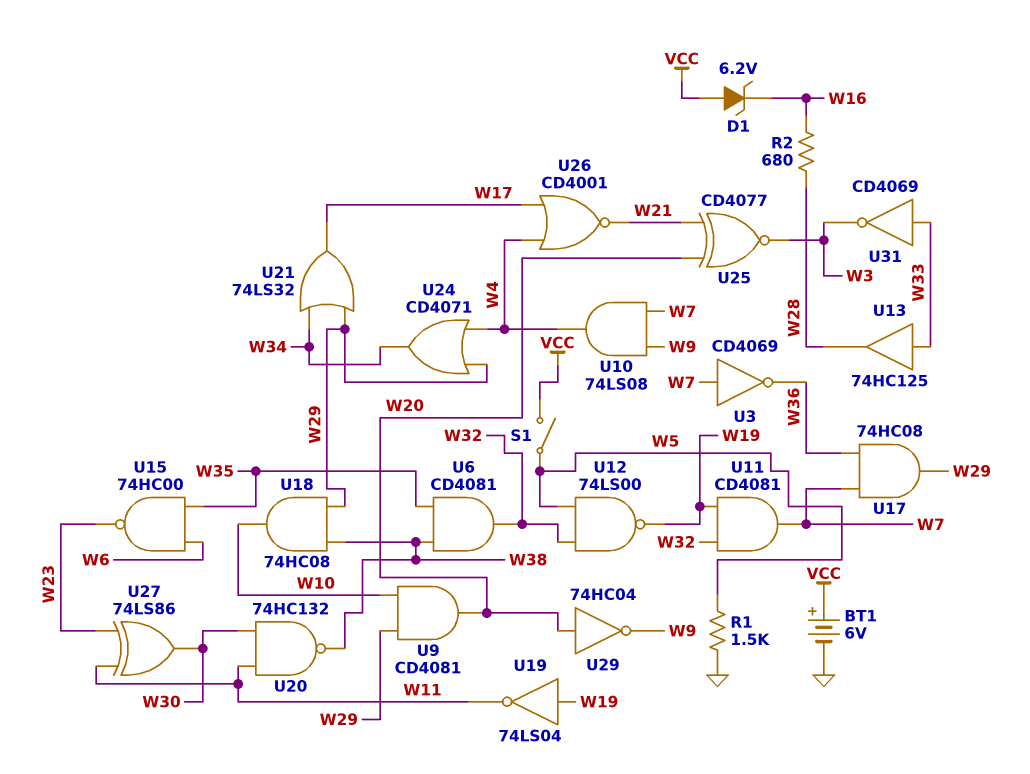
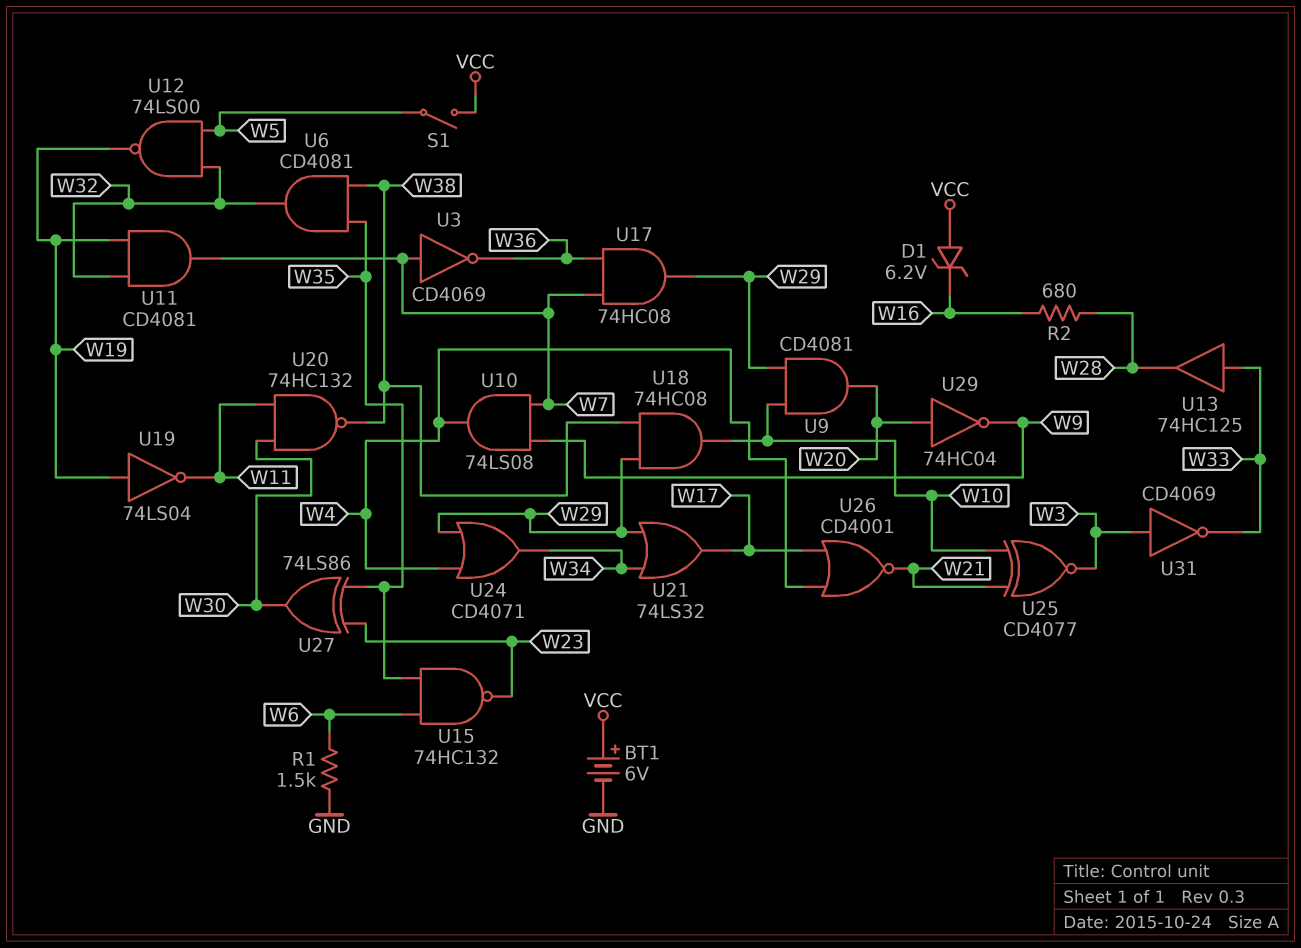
R1: 1.5k (GND, W5) -> 1.5k (GND, W6)
U15: NAND 74HC00 (in W6, in W35, out W23) -> NAND 74HC132 (in W6, in W35, out W23)
U25: XNOR CD4077 (in W20, in W21, out W3) -> XNOR CD4077 (in W10, in W21, out W3)
U27: XOR 74LS86 (in W11, in W23, out W30) -> XOR 74LS86 (in W23, in W35, out W30)
U31: NOT CD4069 (in W33, out W3) -> NOT CD4069 (in W3, out W33)

